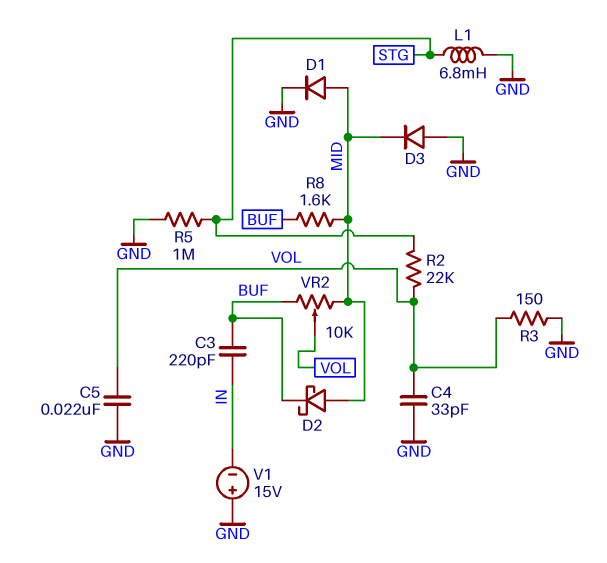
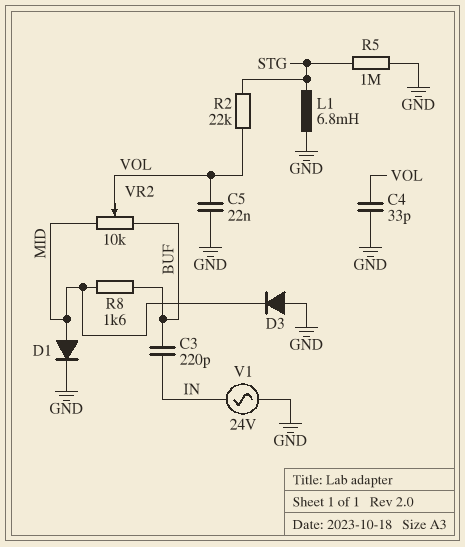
D2: schottky (A MID, K BUF) -> none
R3: 150 (GND, VOL) -> none
V1: 15V (plus GND, minus IN) -> AC 24V (GND, IN)

